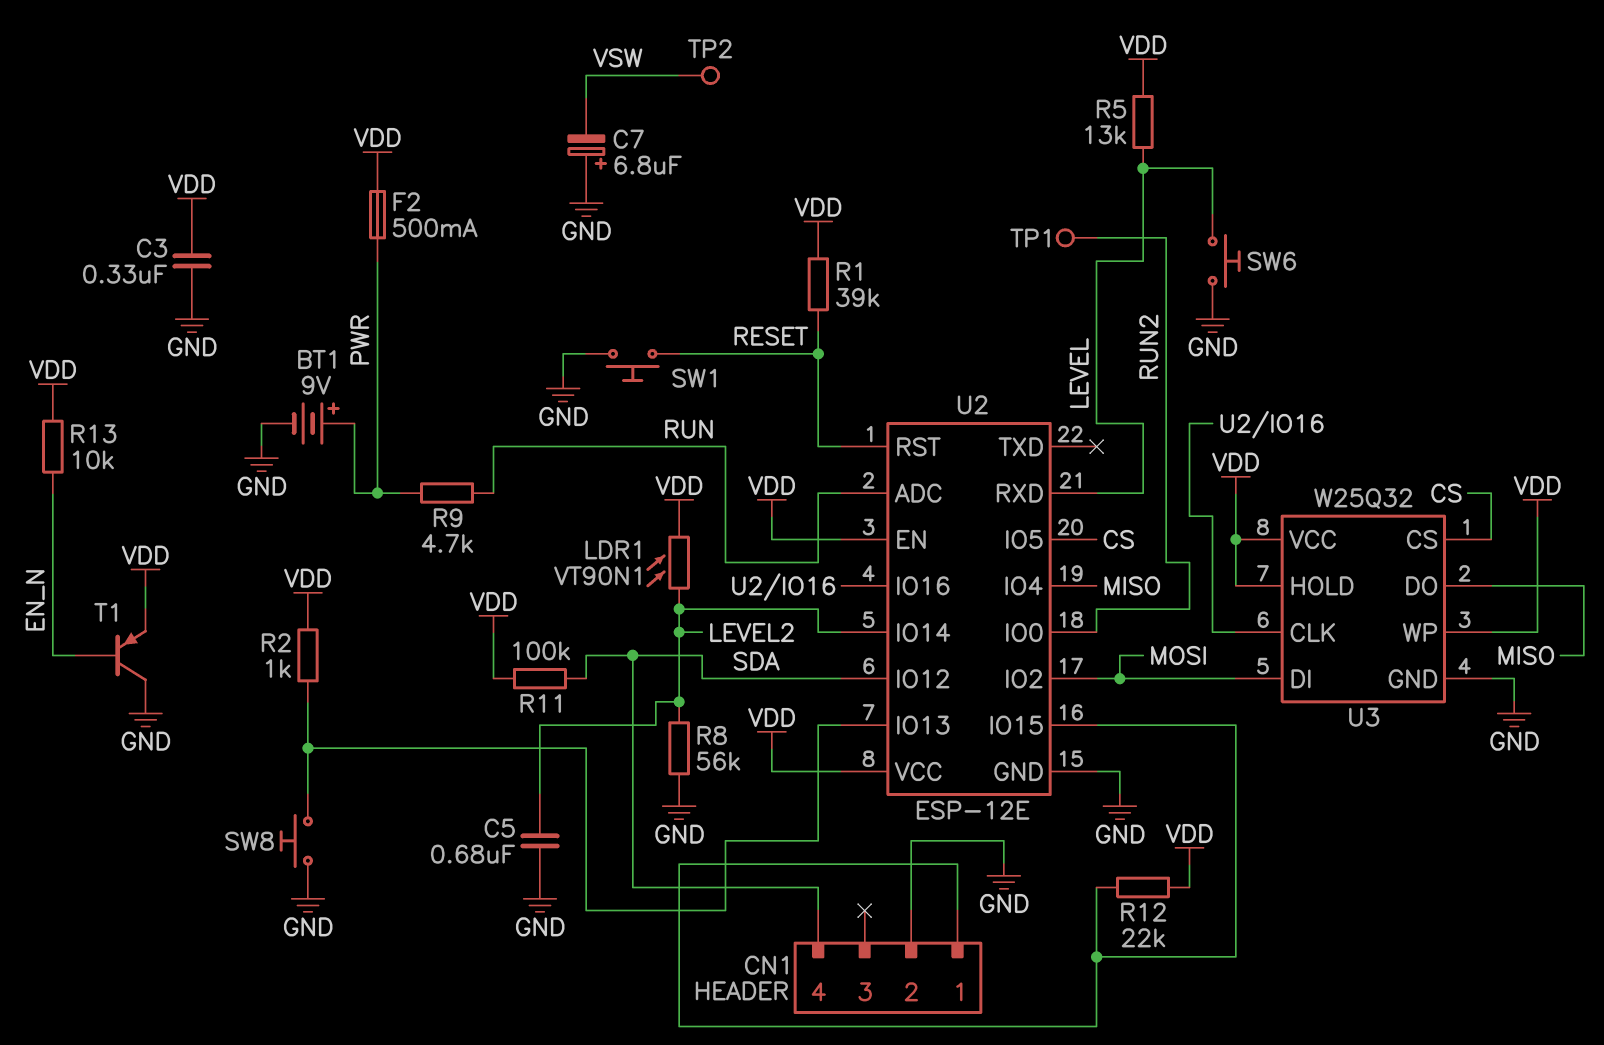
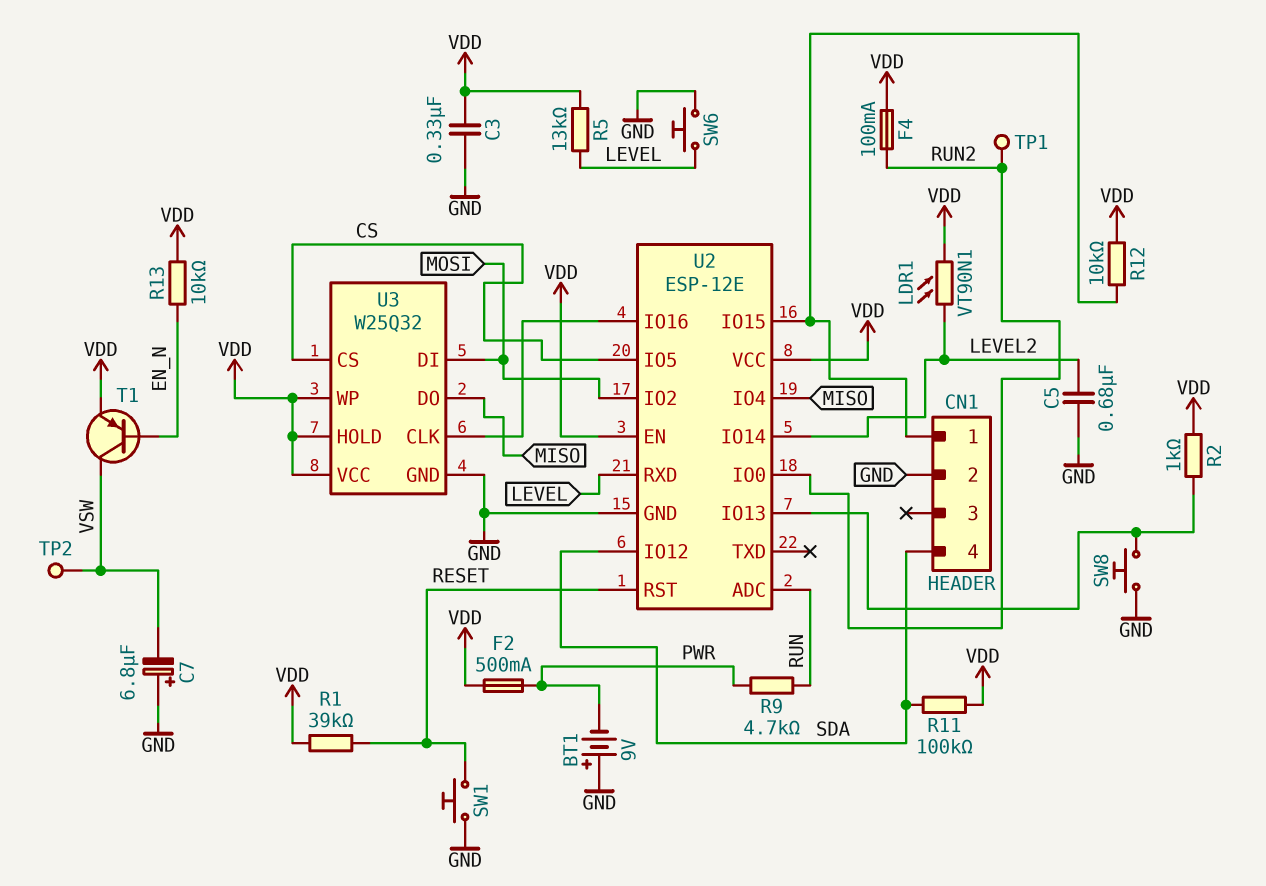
BT1: 9V (plus PWR, minus GND) -> 9V (plus GND, minus PWR)
F4: none -> 100mA (RUN2, VDD)
R8: 56k (GND, LEVEL2) -> none
R12: 22k (CN1/1, VDD) -> 10k (CN1/1, VDD)
T1: PNP (B EN_N, C GND, E VDD) -> PNP (B EN_N, C VSW, E VDD)

